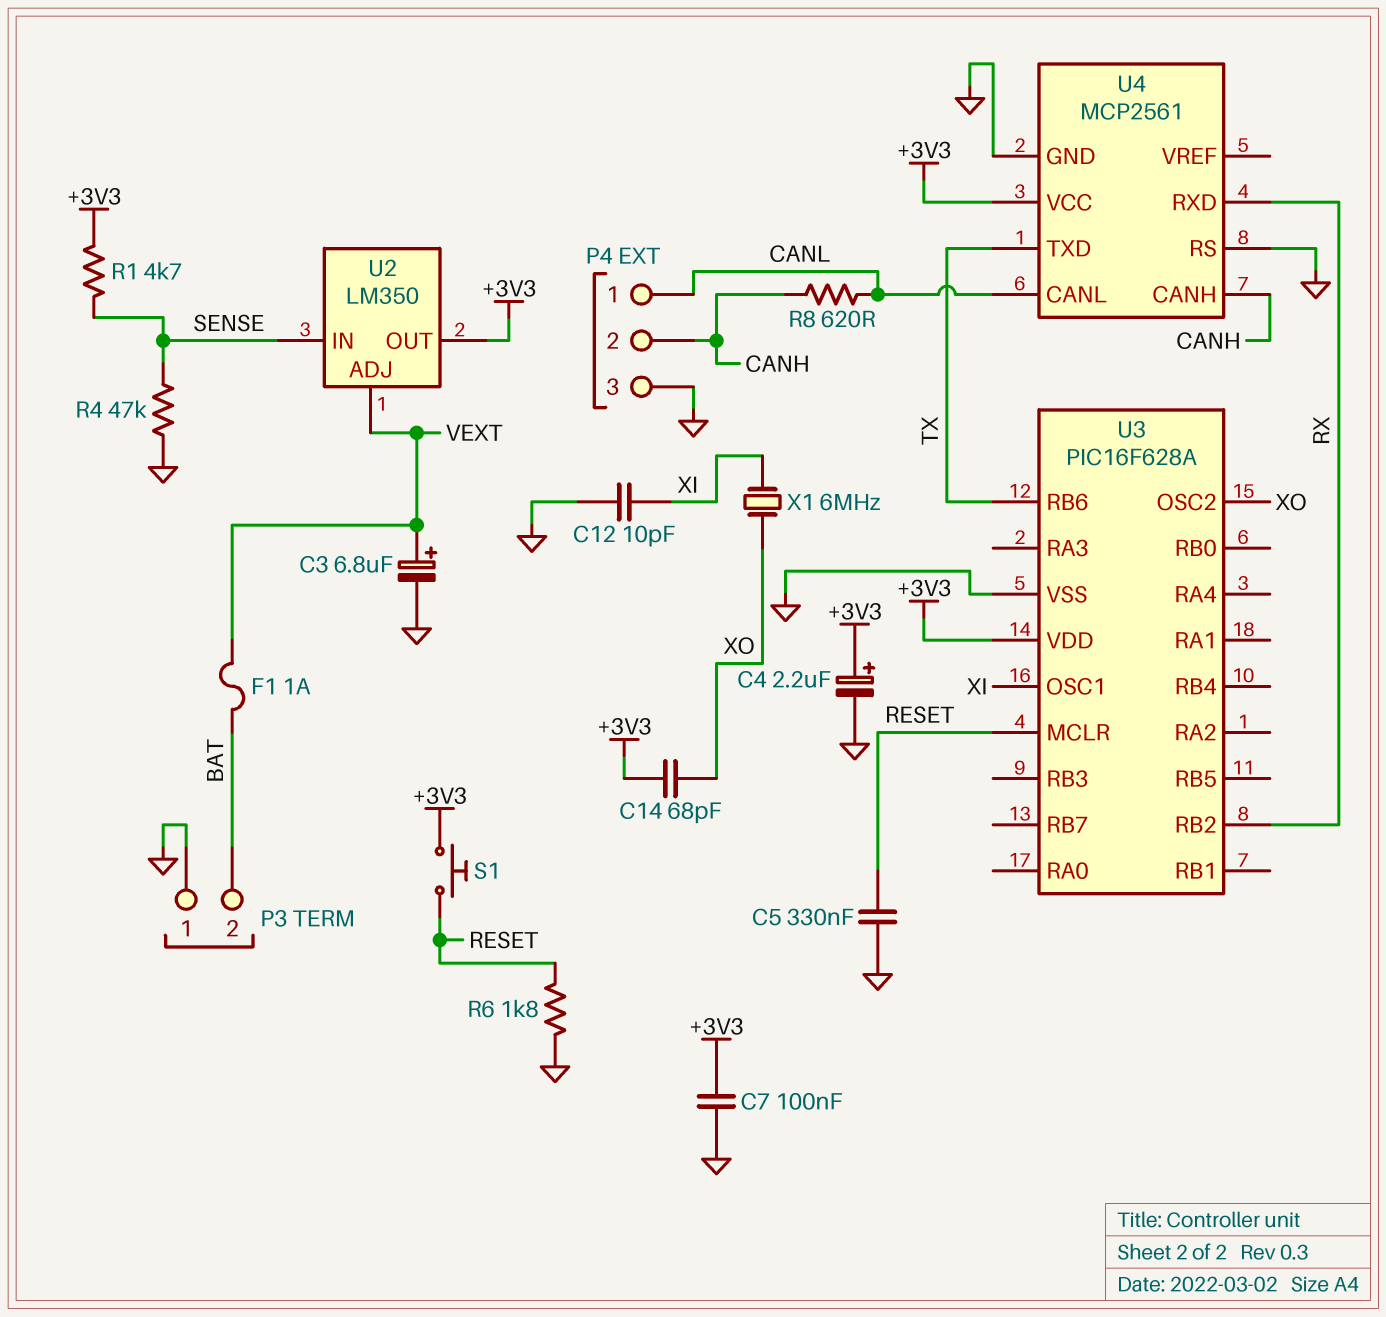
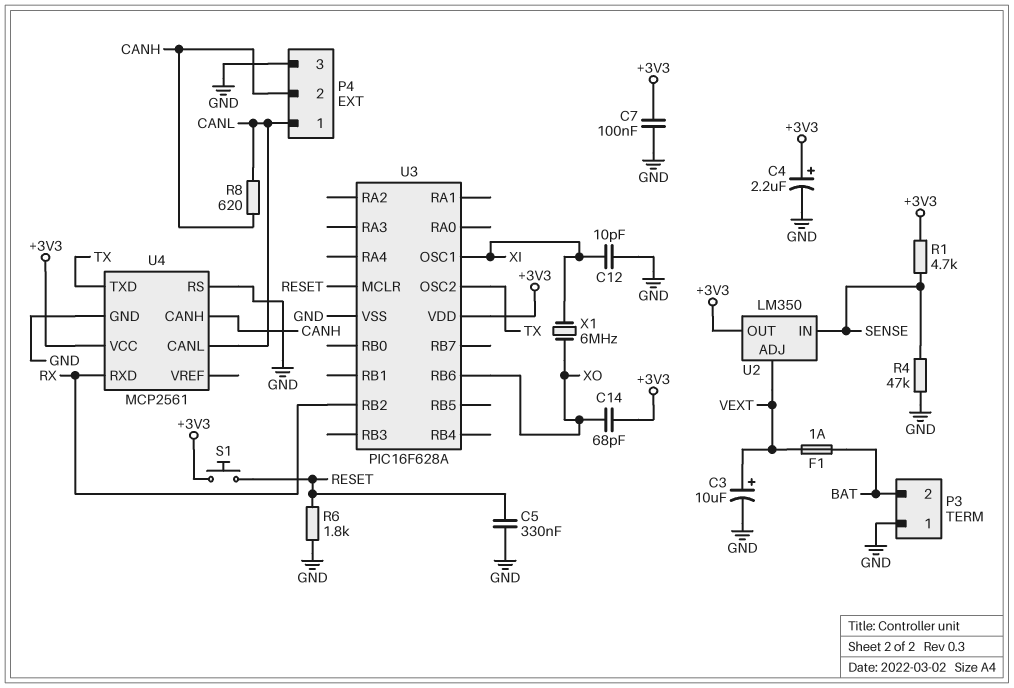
C3: 6.8uF (plus VEXT, minus GND) -> 10uF (plus VEXT, minus GND)
U3 pin OSC2: XO -> TX
U3 pin RB6: TX -> XO

